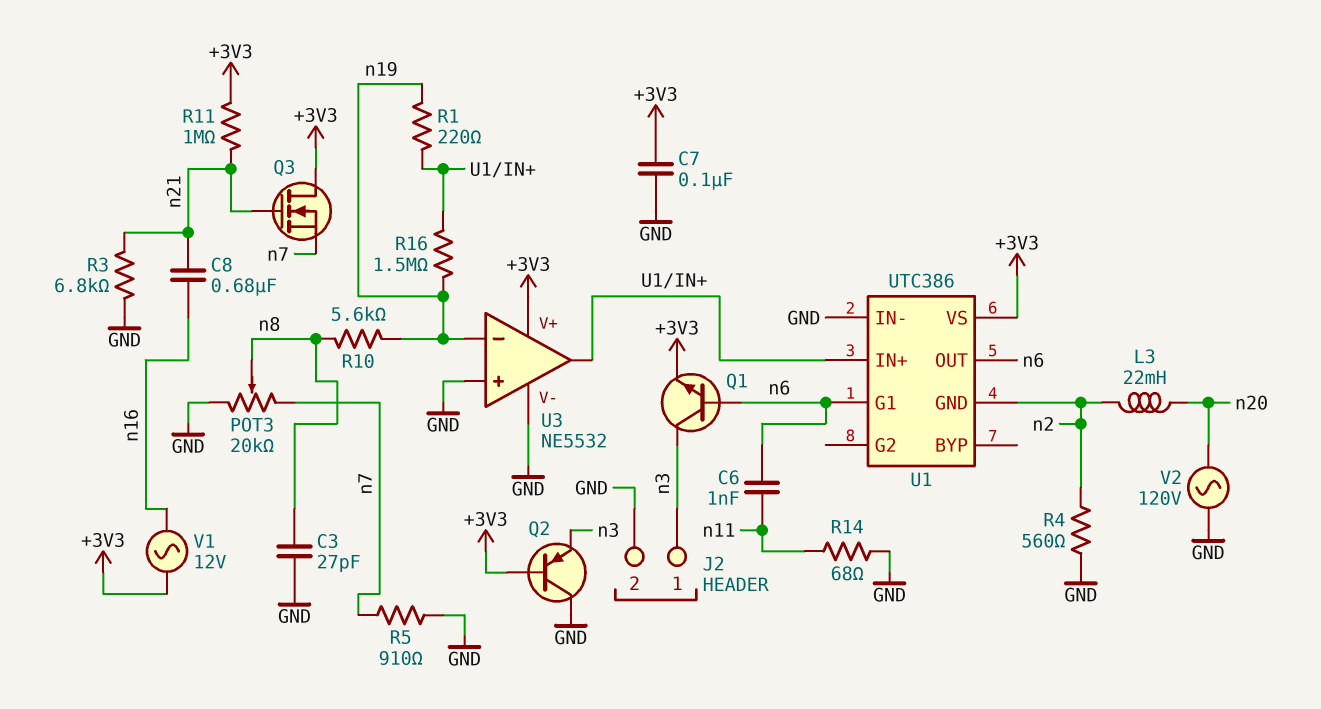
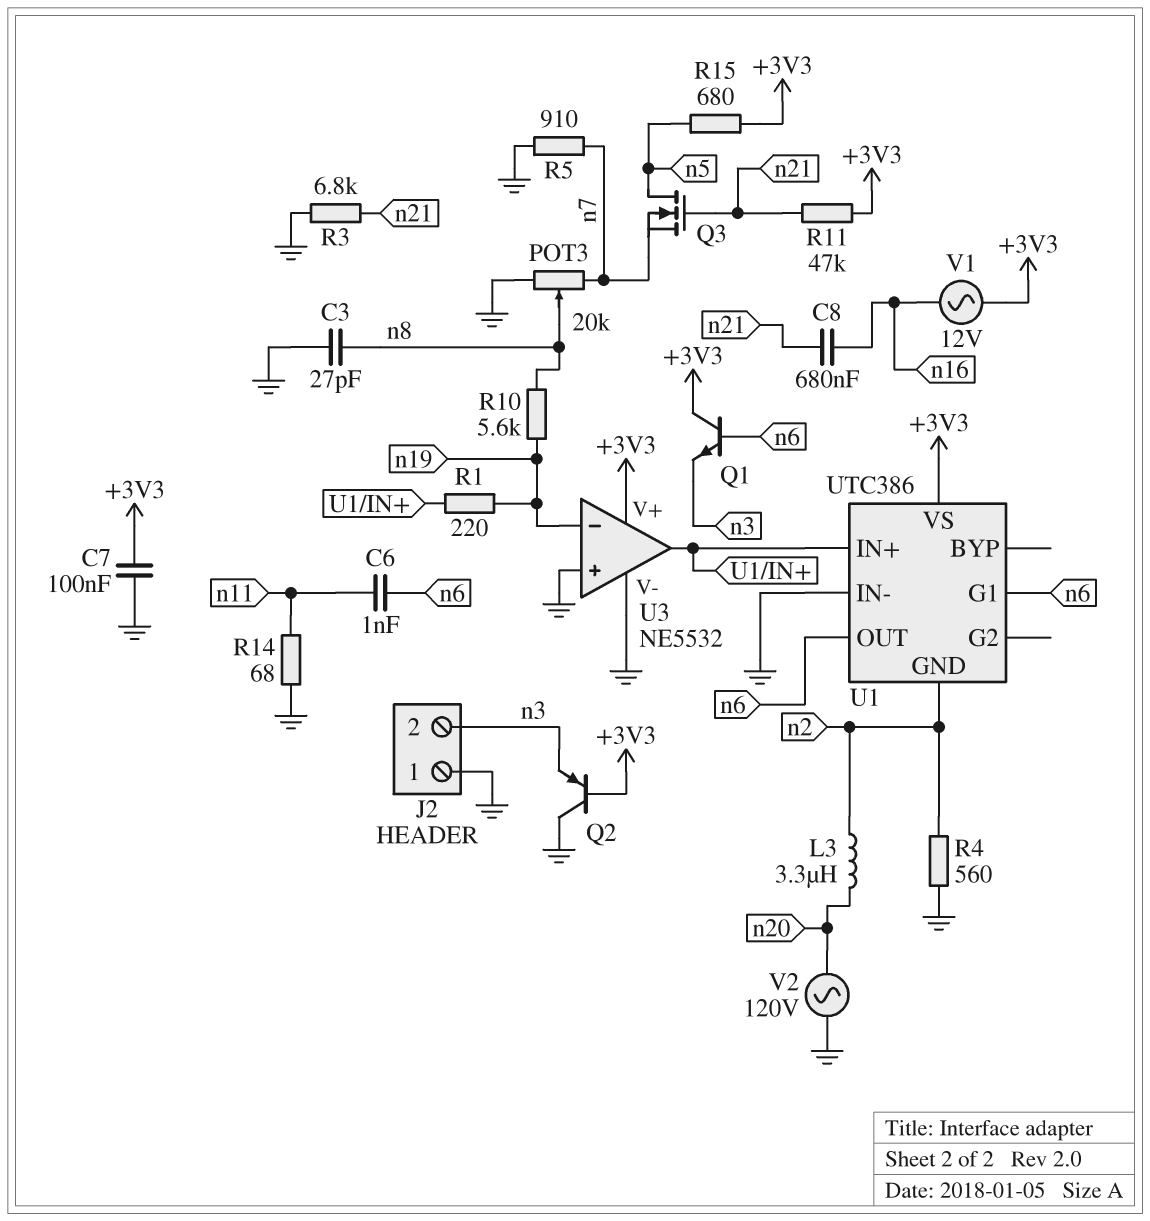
J2 pin 1: n3 -> GND
J2 pin 2: GND -> n3
L3: 22mH (n2, n20) -> 3.3uH (n2, n20)
Q1: NPN (B n6, C n3, E +3V3) -> NPN (B n6, C +3V3, E n3)
Q3: NMOS (G n21, D +3V3, S n7) -> NMOS (G n21, D n5, S n7)
R11: 1M (+3V3, n21) -> 47k (+3V3, n21)
R15: none -> 680 (+3V3, n5)
R16: 1.5M (U1/IN+, n19) -> none

